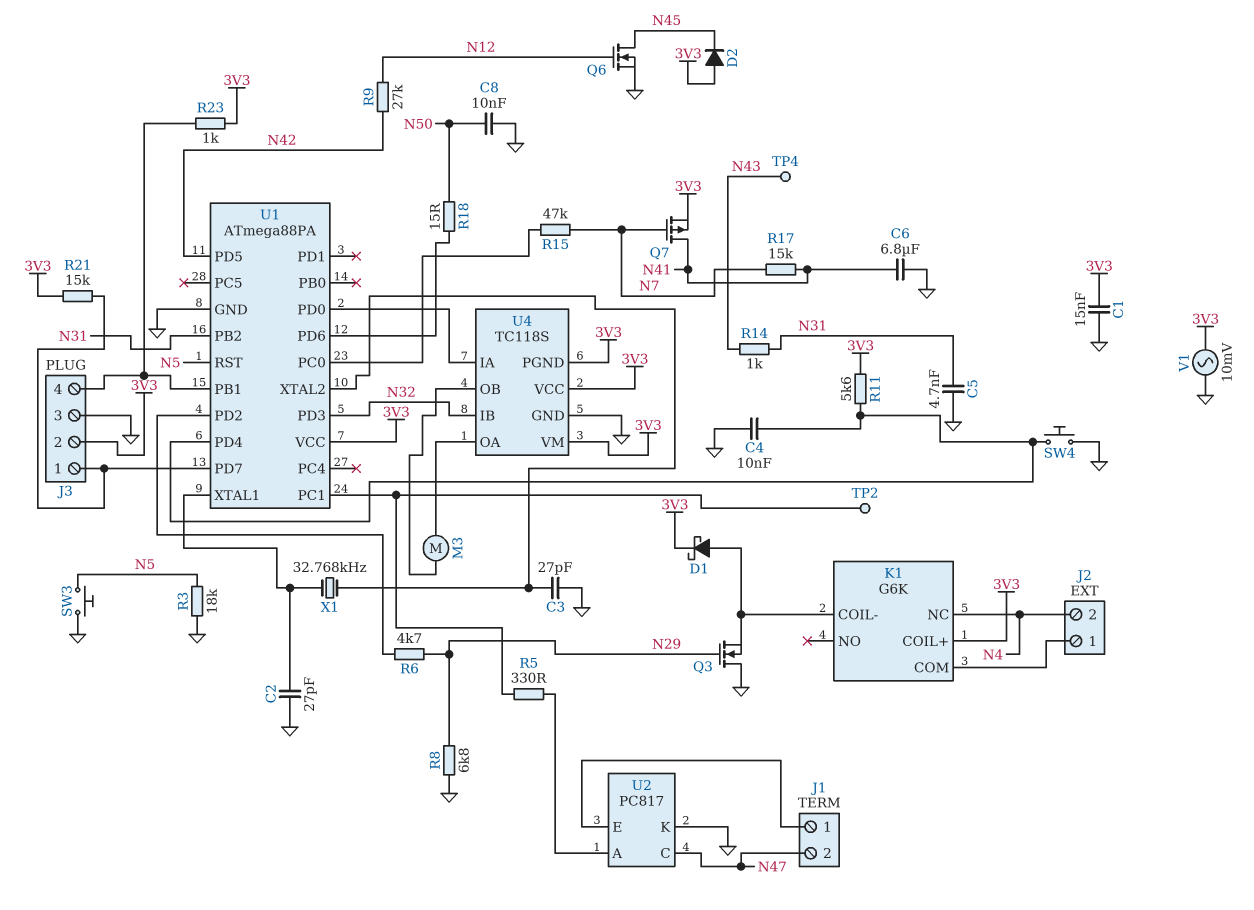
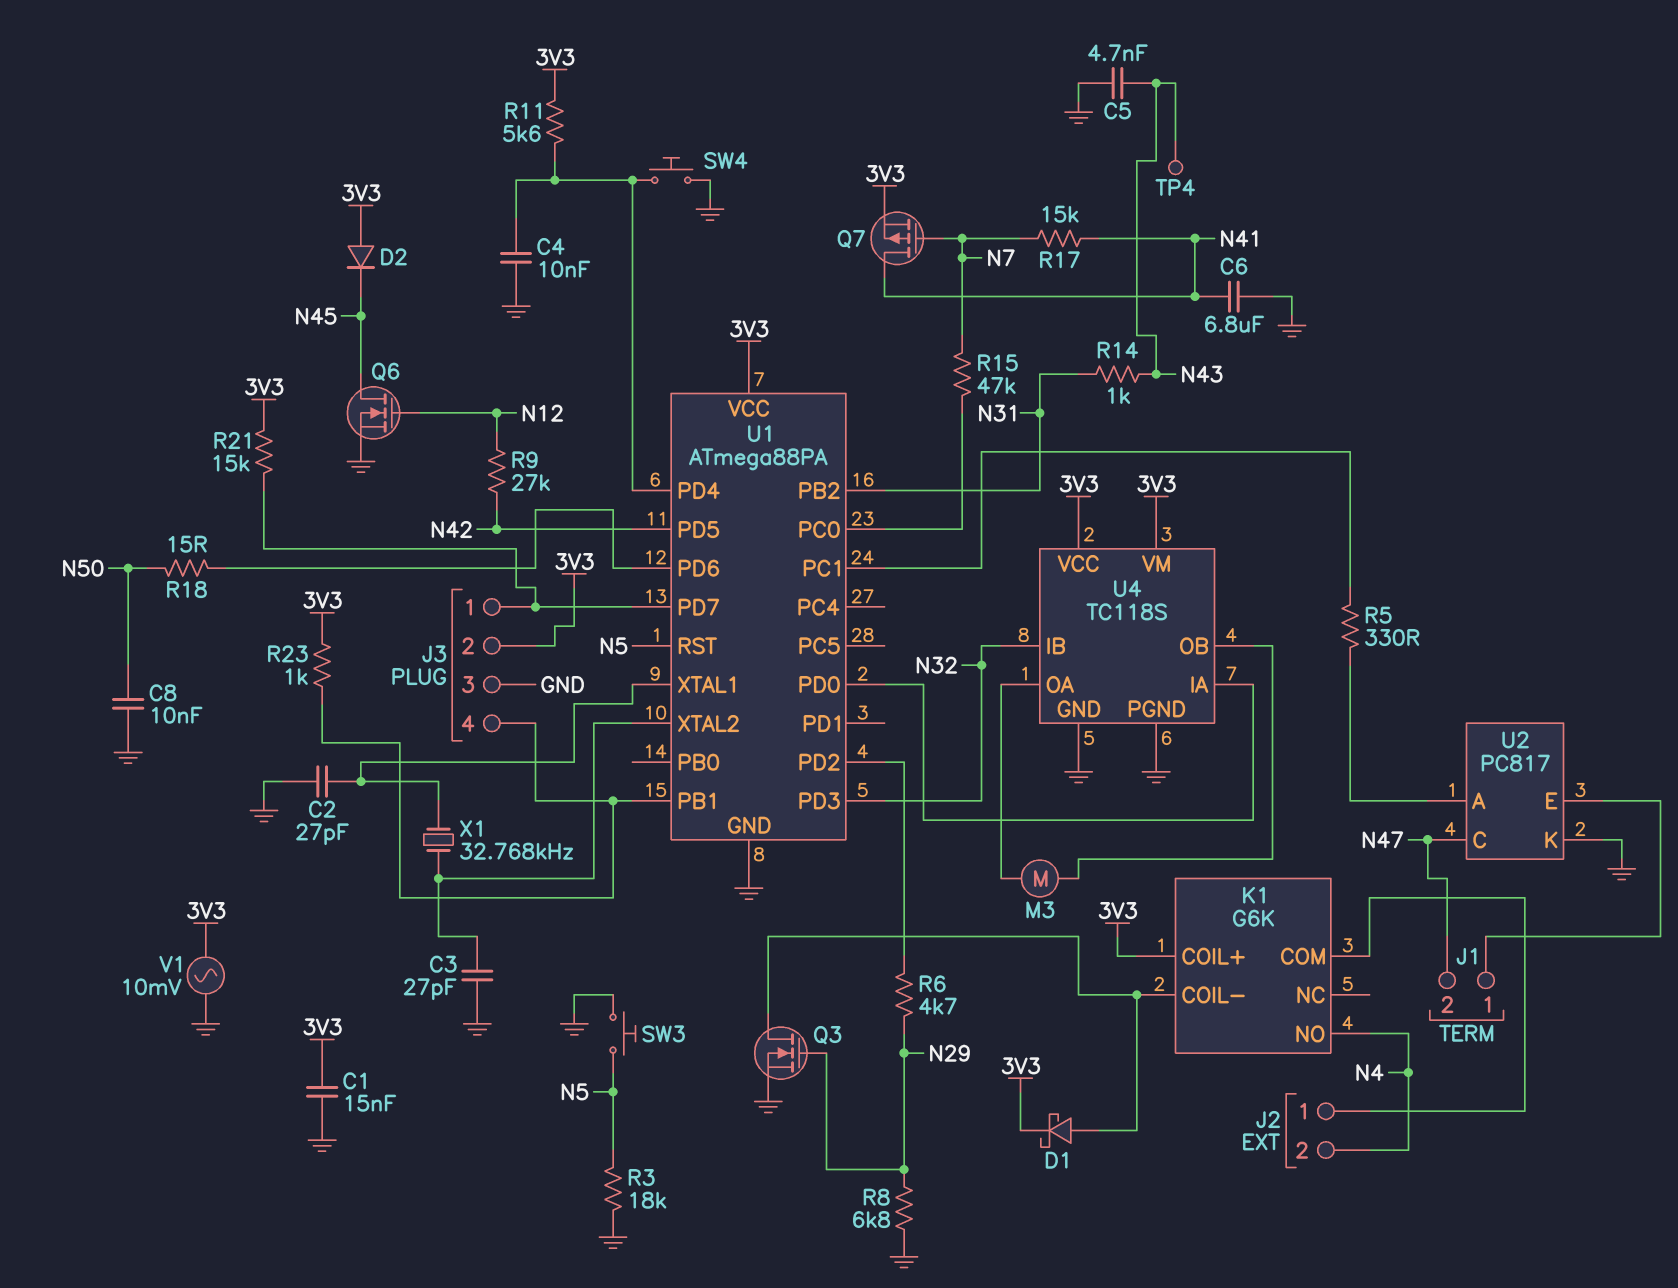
C5: 4.7nF (GND, N31) -> 4.7nF (GND, N43)
K1 pin NC: N4 -> none
K1 pin NO: none -> N4
Q3: NMOS (G N29, D GND, S K1/COIL-) -> NMOS (G N29, D K1/COIL-, S GND)
TP2: test point (U1/PC1) -> none
U4 pin PGND: 3V3 -> GND

